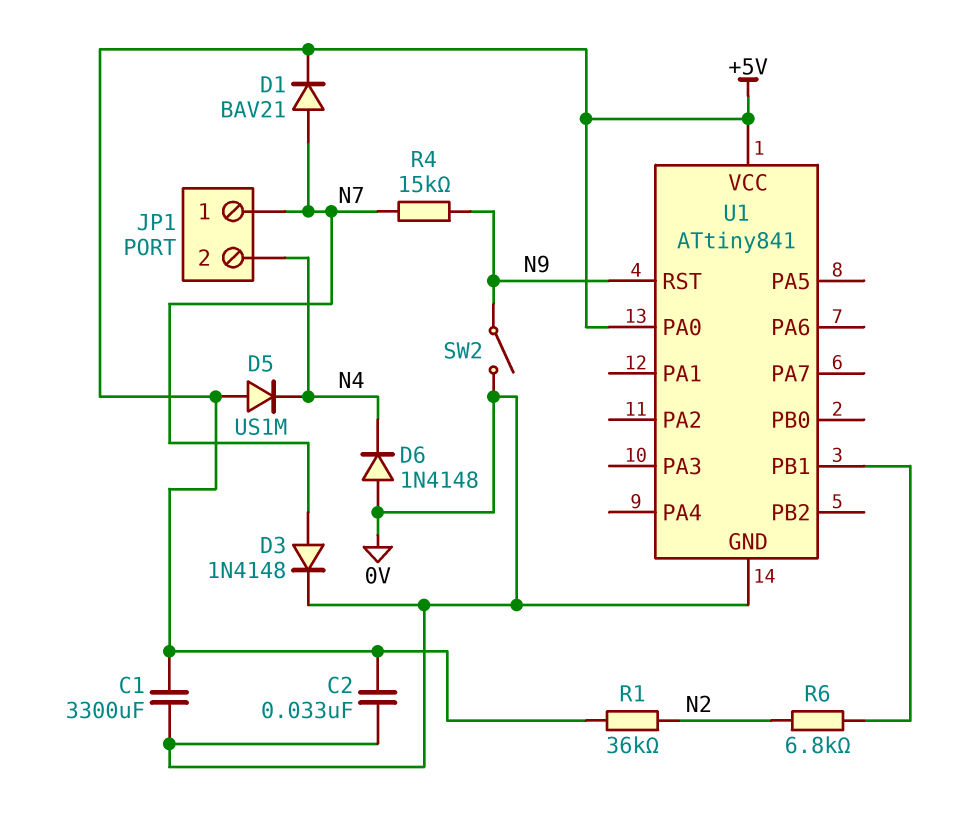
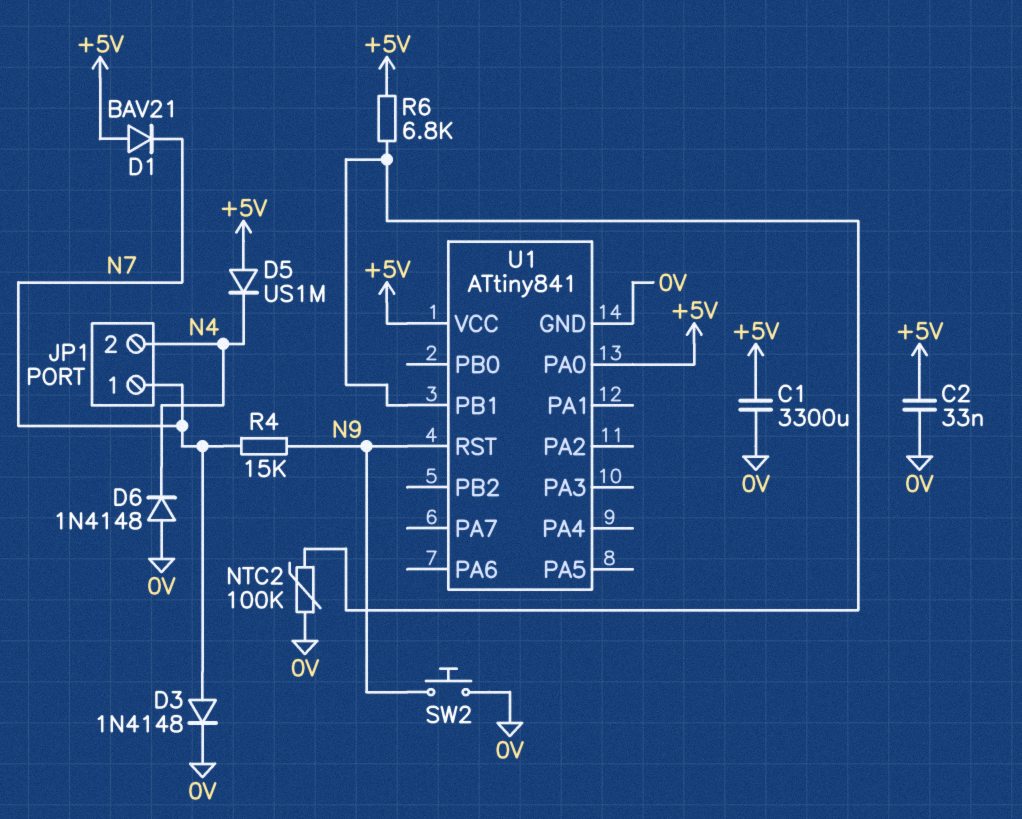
D1: diode BAV21 (A N7, K +5V) -> diode BAV21 (A +5V, K N7)
NTC2: none -> 100k (0V, U1/PB1)
R1: 36k (+5V, N2) -> none
R6: 6.8k (N2, U1/PB1) -> 6.8k (+5V, U1/PB1)
SW2: switch (0V, N9) -> button (0V, N9)

